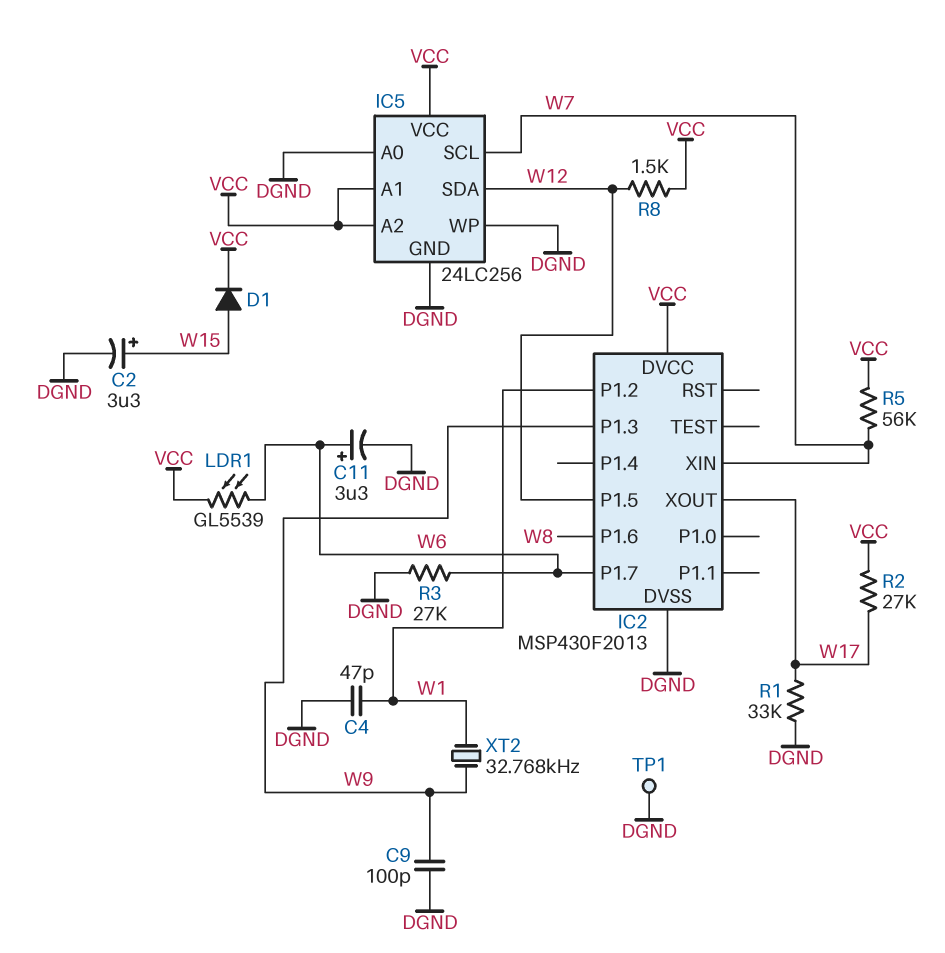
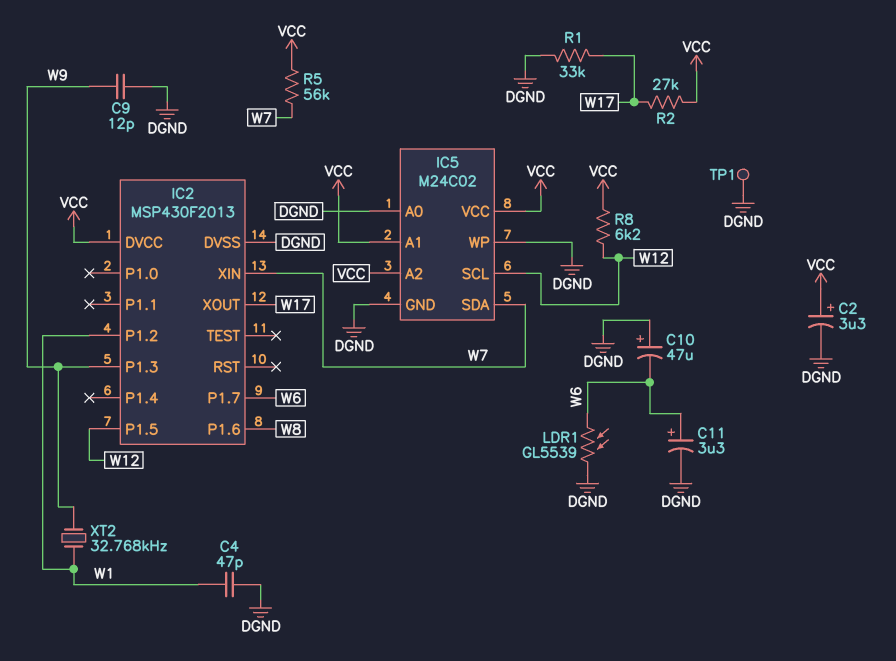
C2: 3.3uF (plus W15, minus DGND) -> 3.3uF (plus VCC, minus DGND)
C9: 100pF (DGND, W9) -> 12pF (DGND, W9)
C10: none -> 47uF (plus DGND, minus W6)
D1: diode (A W15, K VCC) -> none
IC5: 24LC256 -> M24C02
IC5 pin SCL: W7 -> W12
IC5 pin SDA: W12 -> W7
LDR1: GL5539 (VCC, W6) -> GL5539 (DGND, W6)
R3: 27k (DGND, W6) -> none
R8: 1.5k (VCC, W12) -> 6.2k (VCC, W12)

